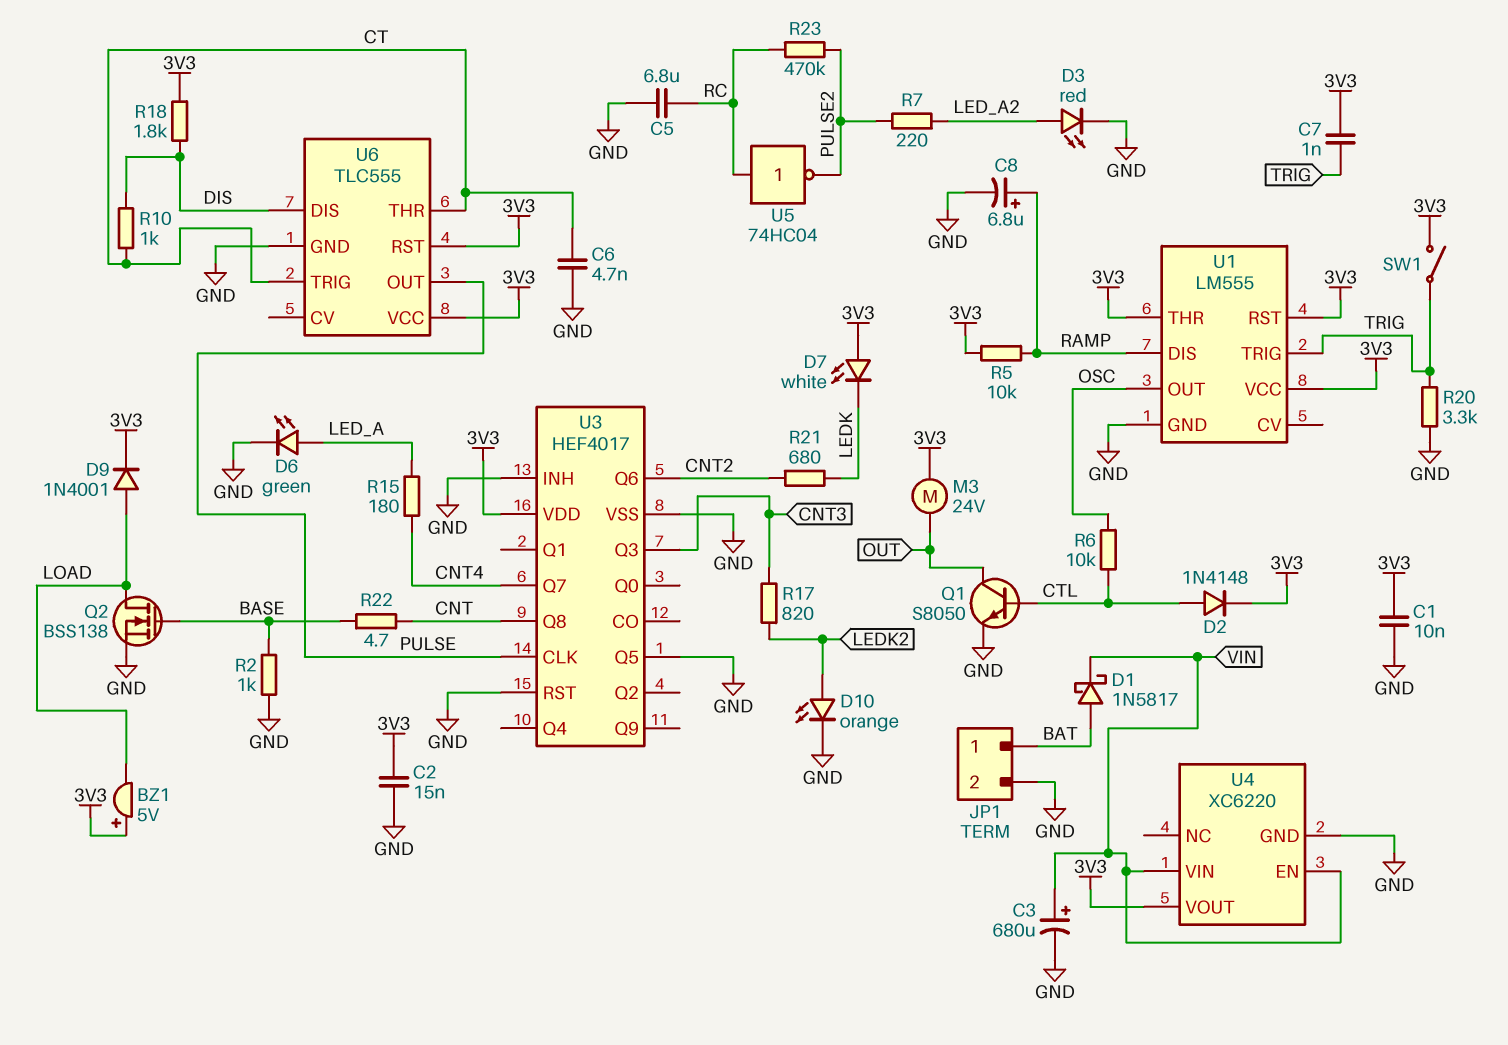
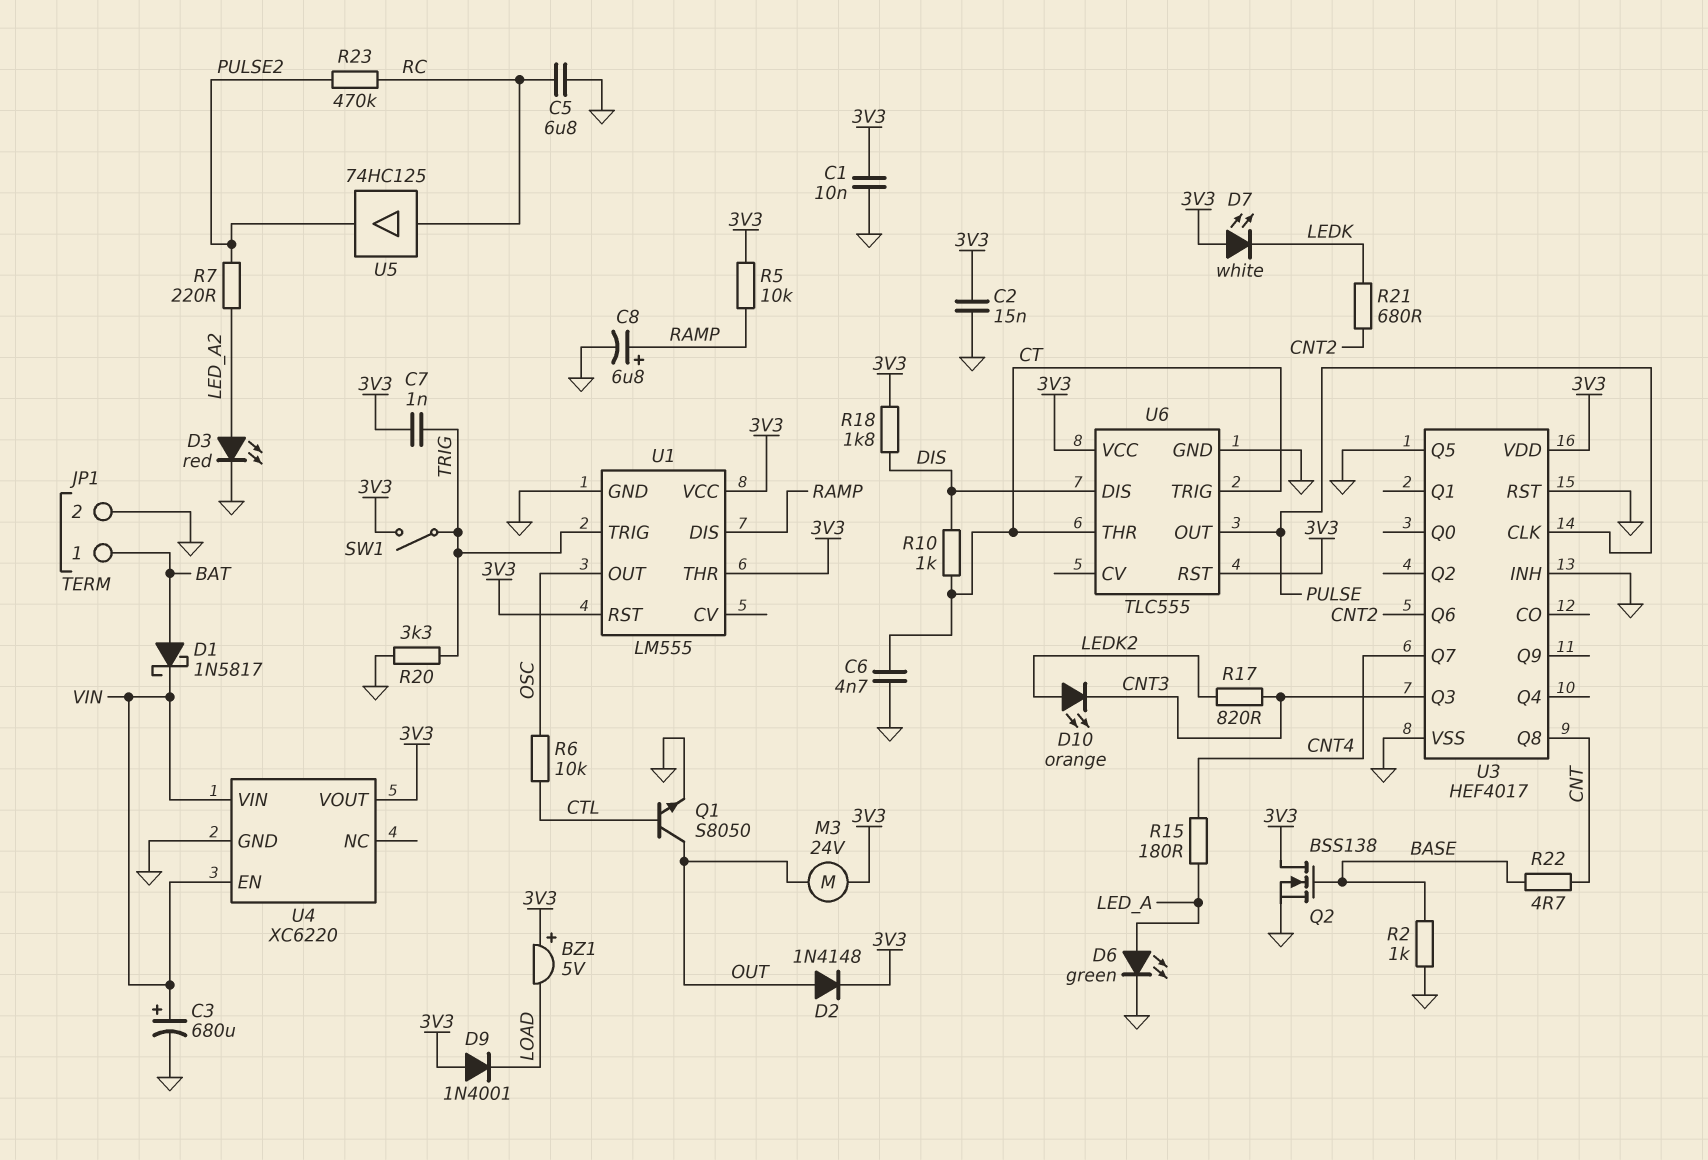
D2: diode 1N4148 (A CTL, K 3V3) -> diode 1N4148 (A OUT, K 3V3)
D9: diode 1N4001 (A LOAD, K 3V3) -> diode 1N4001 (A 3V3, K LOAD)
D10: LED orange (A LEDK2, K GND) -> LED orange (A LEDK2, K CNT3)
Q2: NMOS BSS138 (G BASE, D LOAD, S GND) -> NMOS BSS138 (G BASE, D 3V3, S GND)
U5: NOT 74HC04 (in RC, out PULSE2) -> buffer 74HC125 (in RC, out PULSE2)

